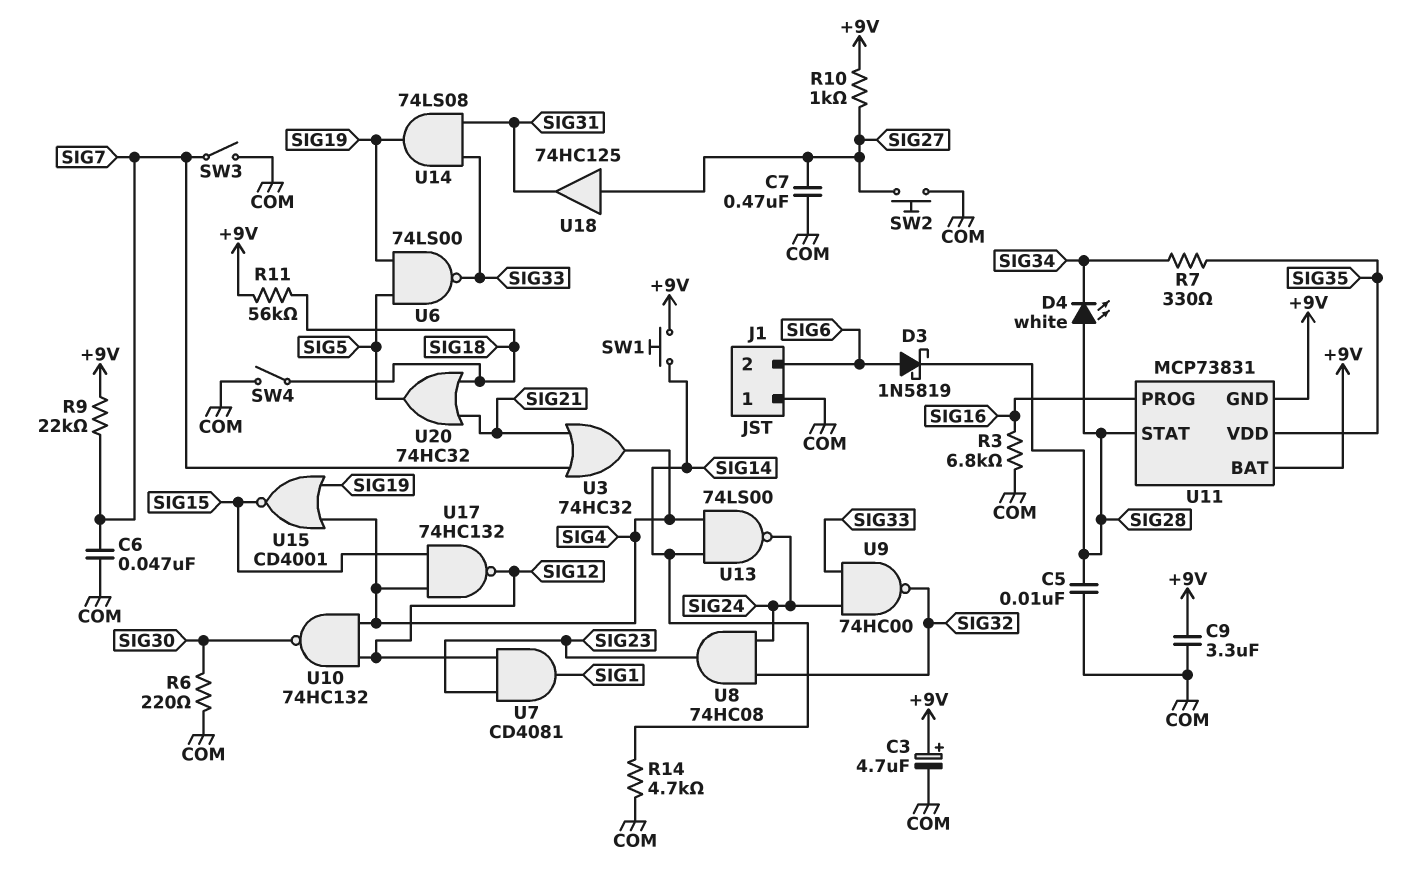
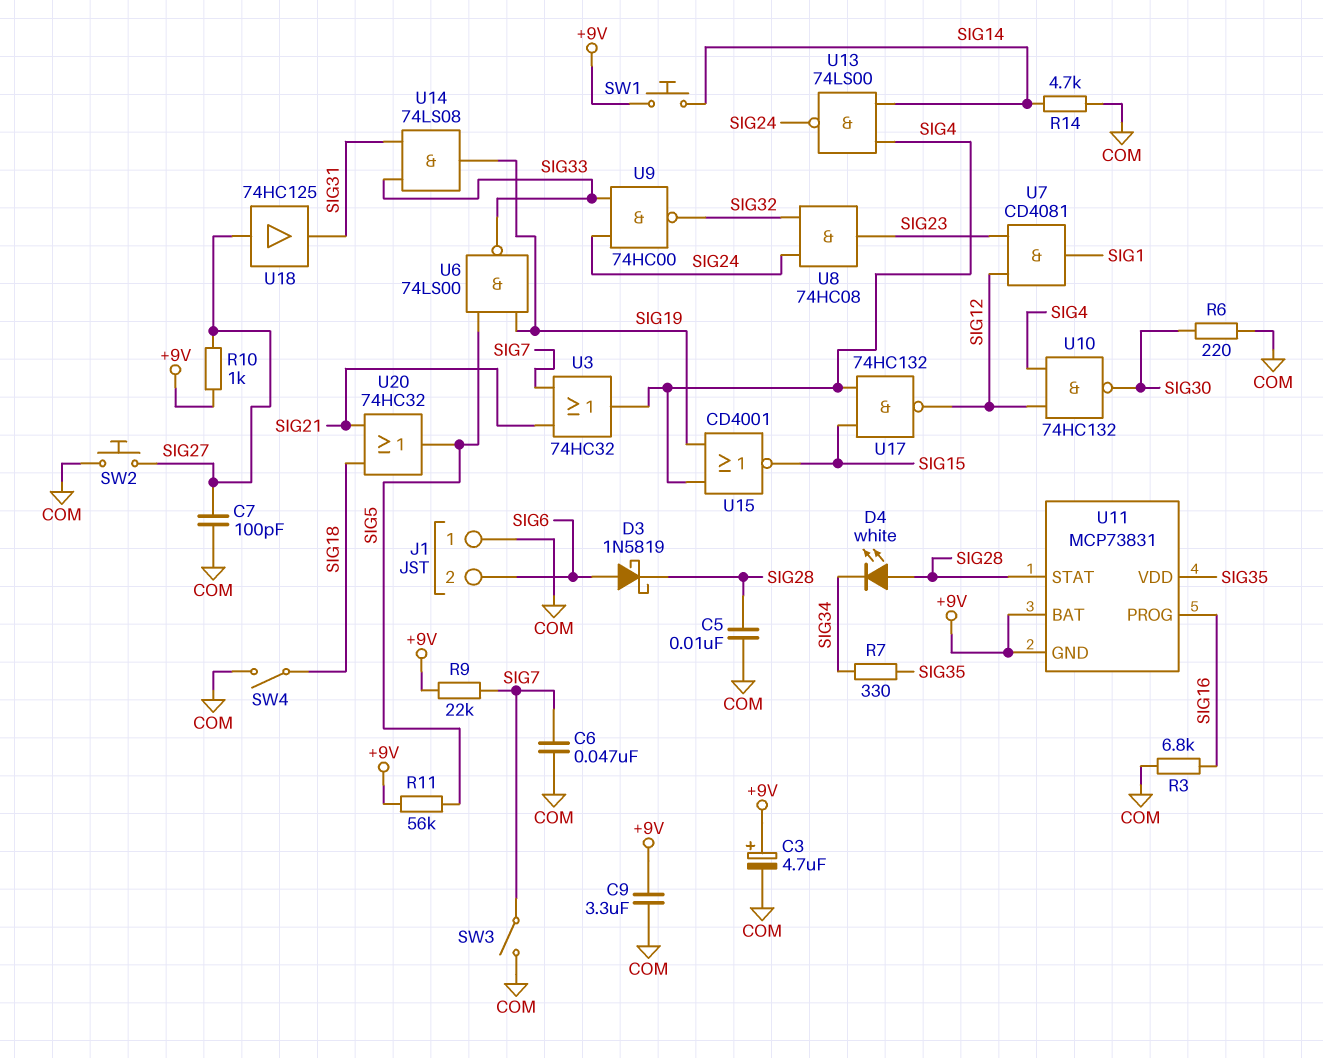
C7: 470nF (COM, SIG27) -> 100pF (COM, SIG27)
R11: 56k (+9V, SIG18) -> 56k (+9V, SIG5)

